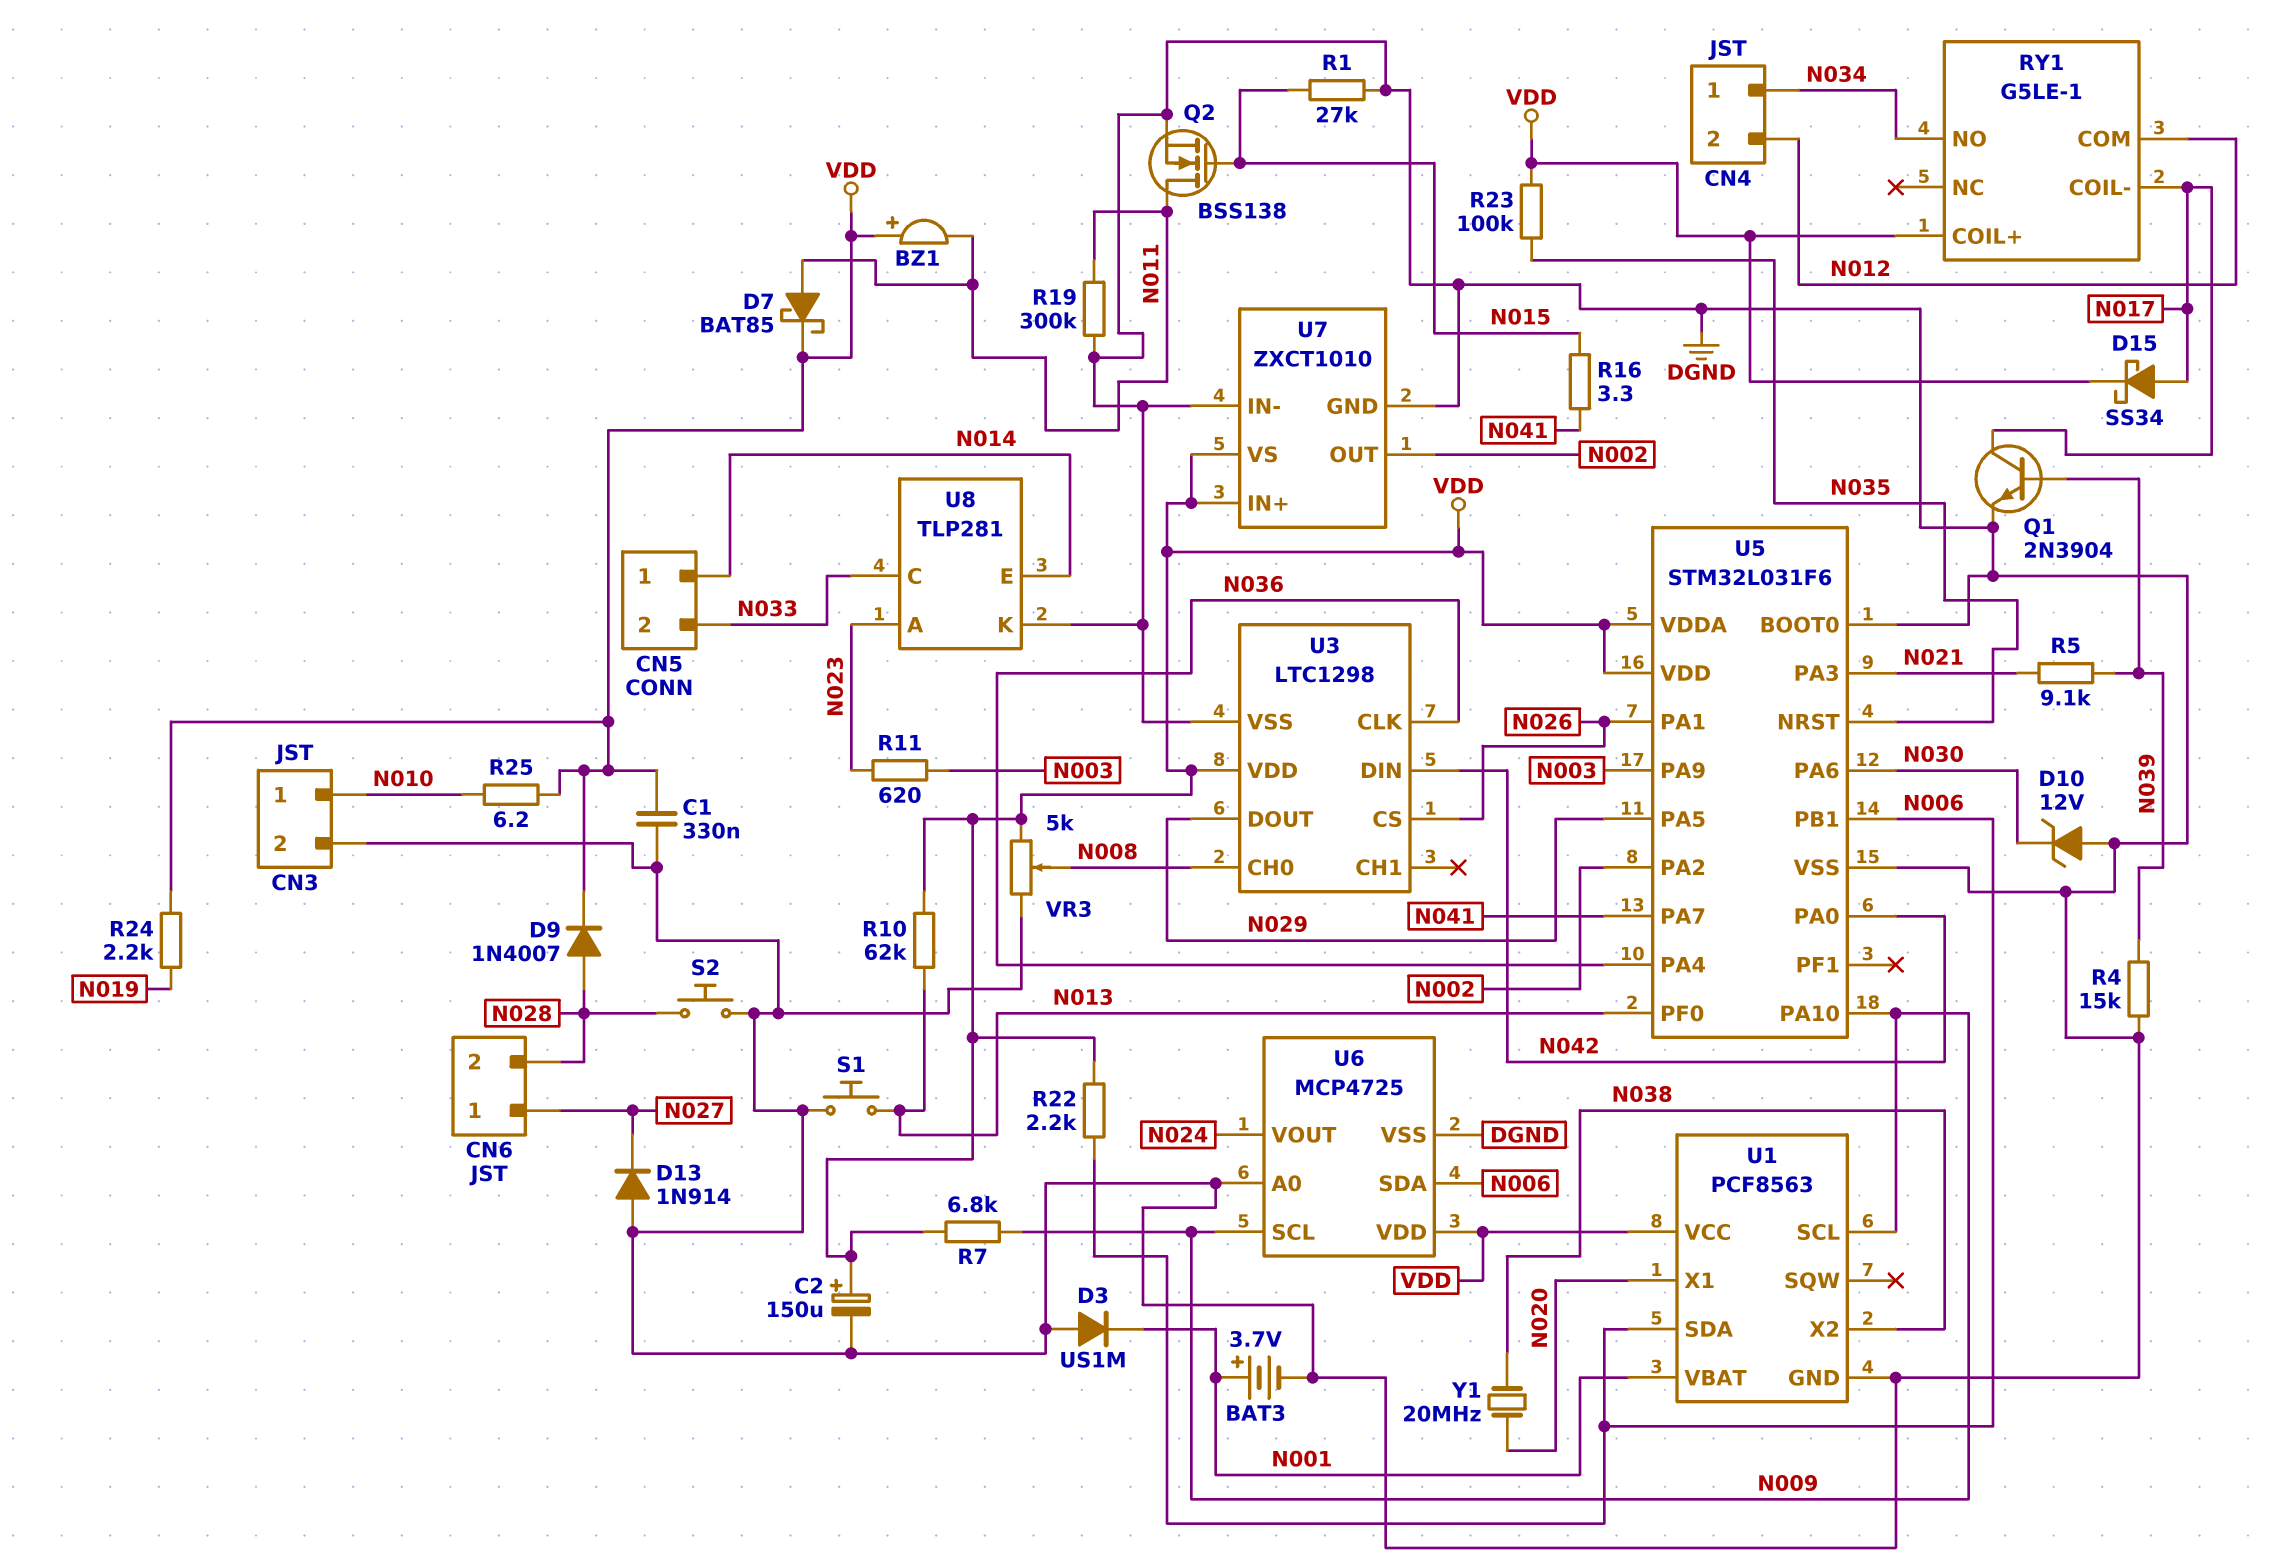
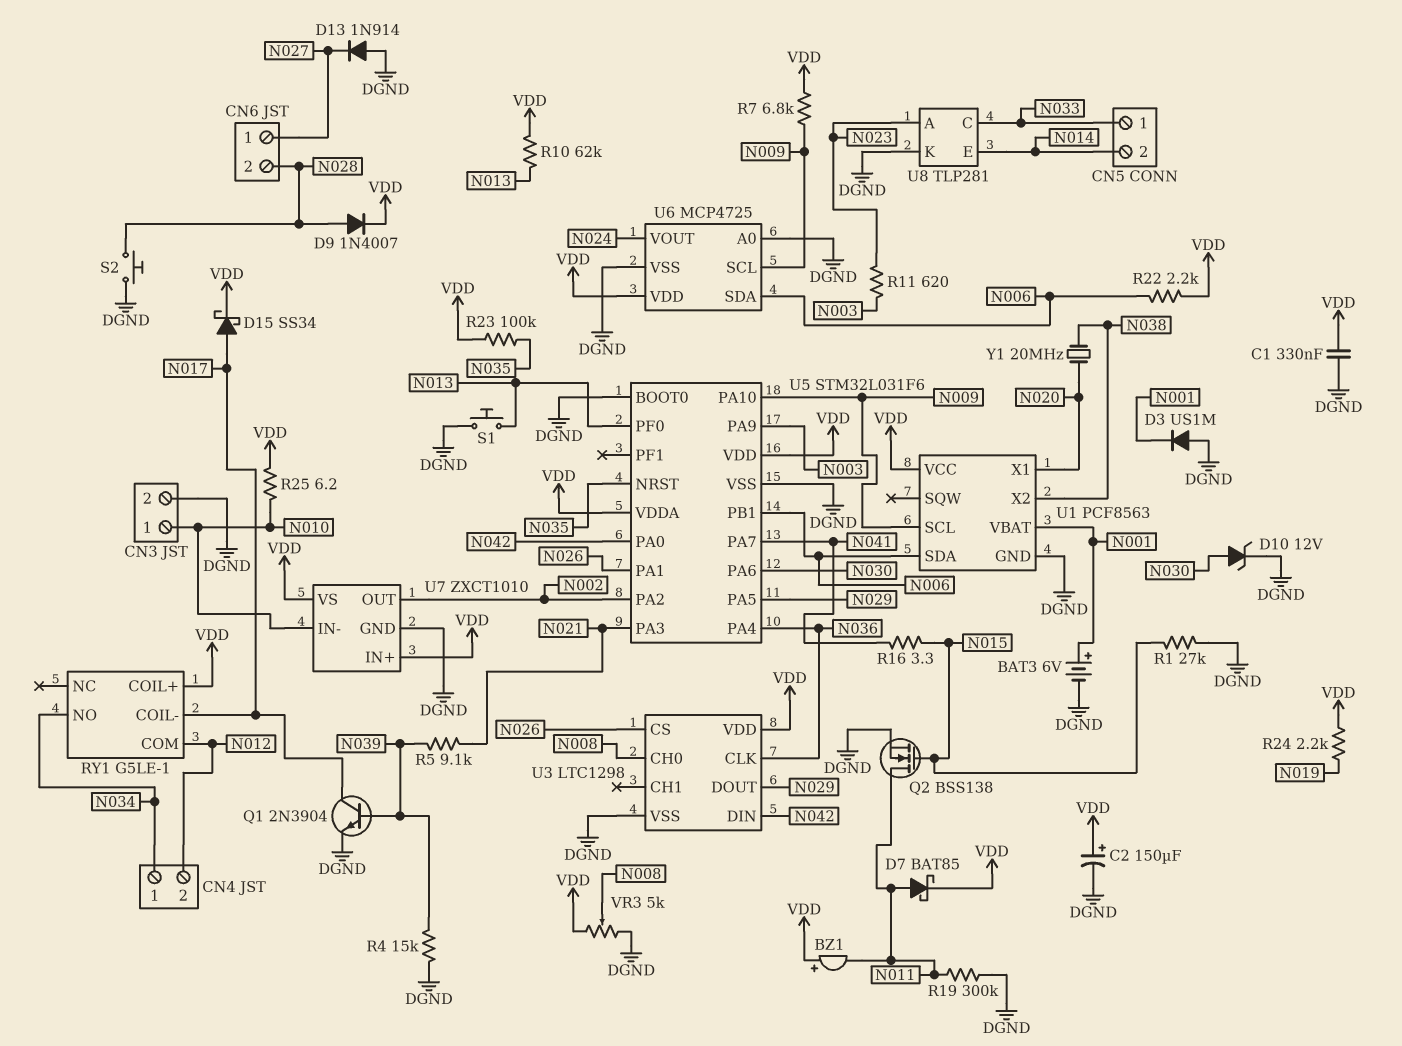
BAT3: 3.7V (plus N001, minus DGND) -> 6V (plus N001, minus DGND)
CN5 pin 1: N014 -> N033
CN5 pin 2: N033 -> N014
D10: zener 12V (A DGND, K N030) -> zener 12V (A N030, K DGND)
U7 pin IN-: DGND -> N010

